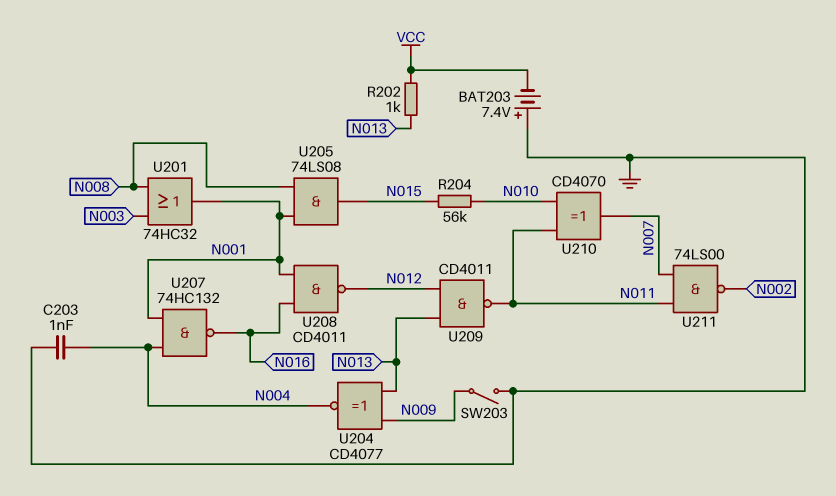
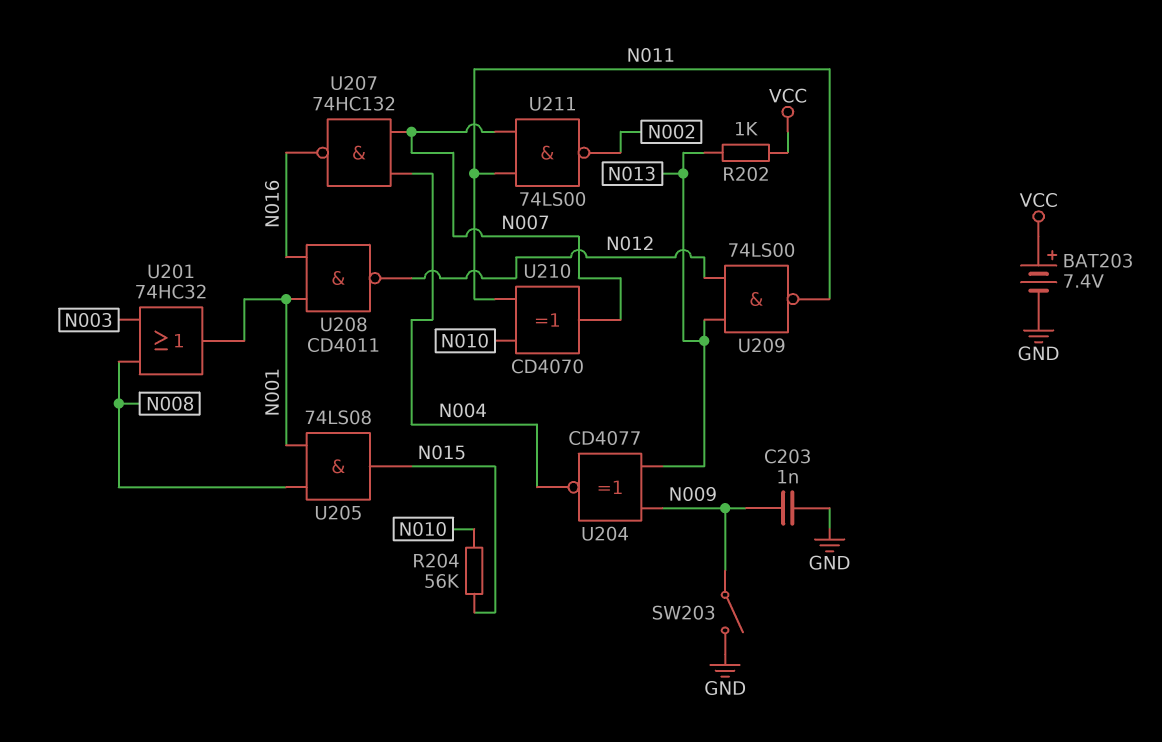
BAT203: 7.4V (plus GND, minus VCC) -> 7.4V (plus VCC, minus GND)
C203: 1nF (GND, N004) -> 1nF (GND, N009)
U207: NAND 74HC132 (in N001, in N004, out N016) -> NAND 74HC132 (in N004, in N007, out N016)
U209: NAND CD4011 (in N012, in N013, out N011) -> NAND 74LS00 (in N012, in N013, out N011)

